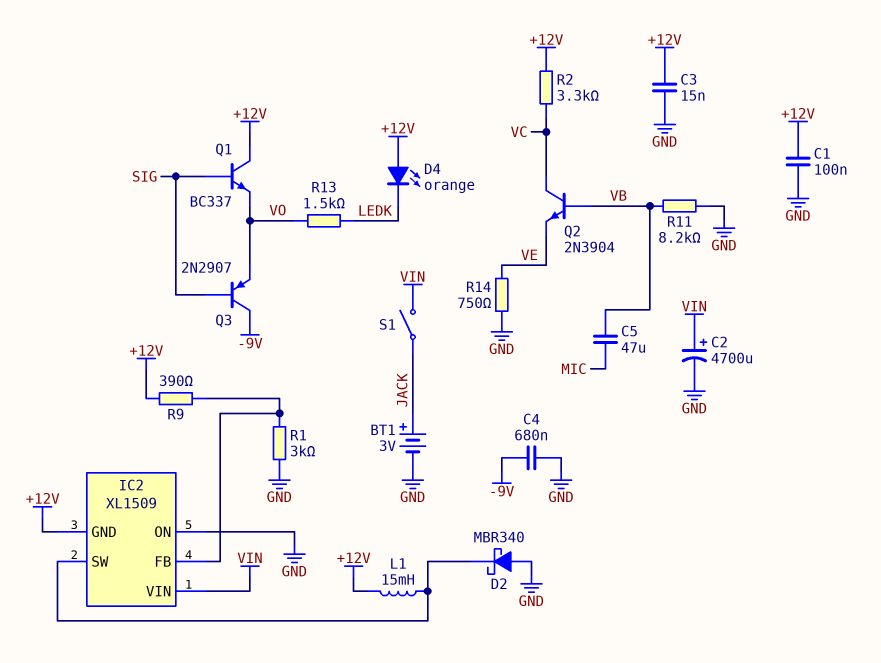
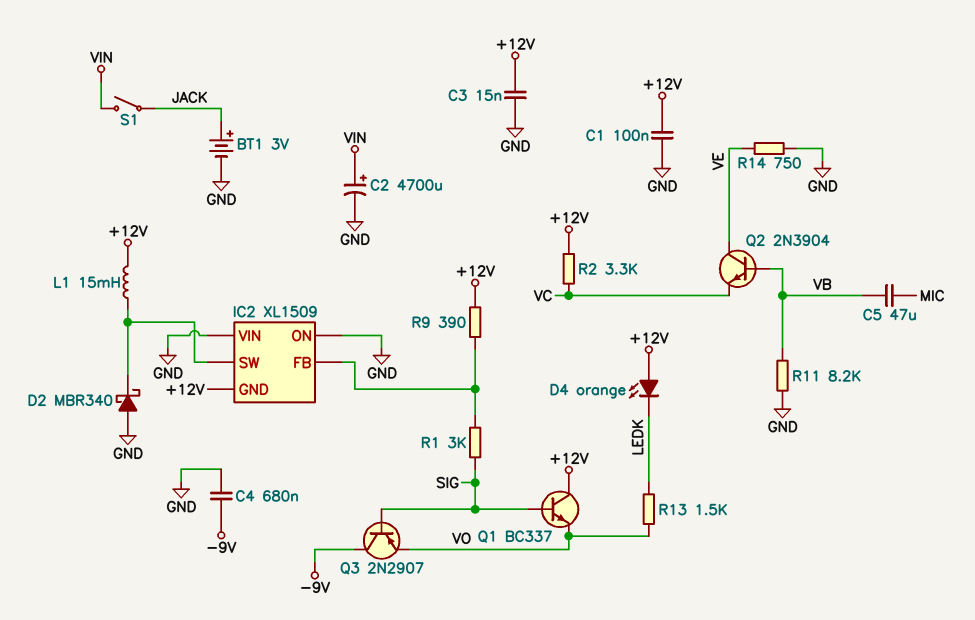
IC2 pin VIN: VIN -> GND
Q2: NPN 2N3904 (B VB, C VC, E VE) -> NPN 2N3904 (B VB, C VE, E VC)
R1: 3k (GND, IC2/FB) -> 3k (IC2/FB, SIG)

